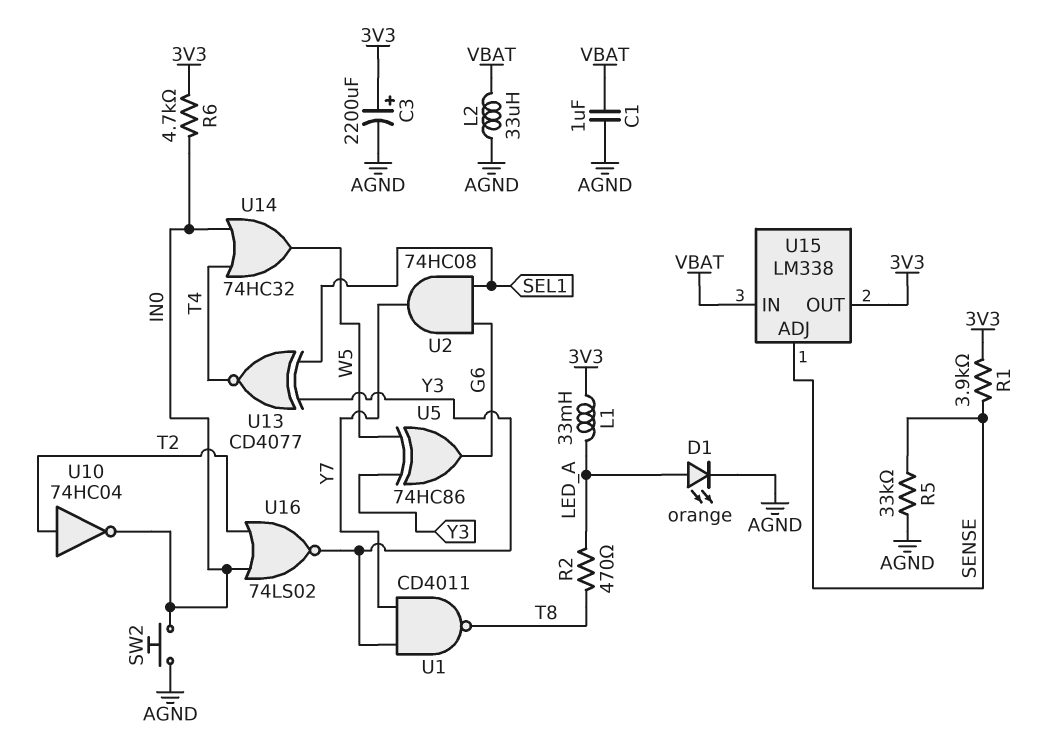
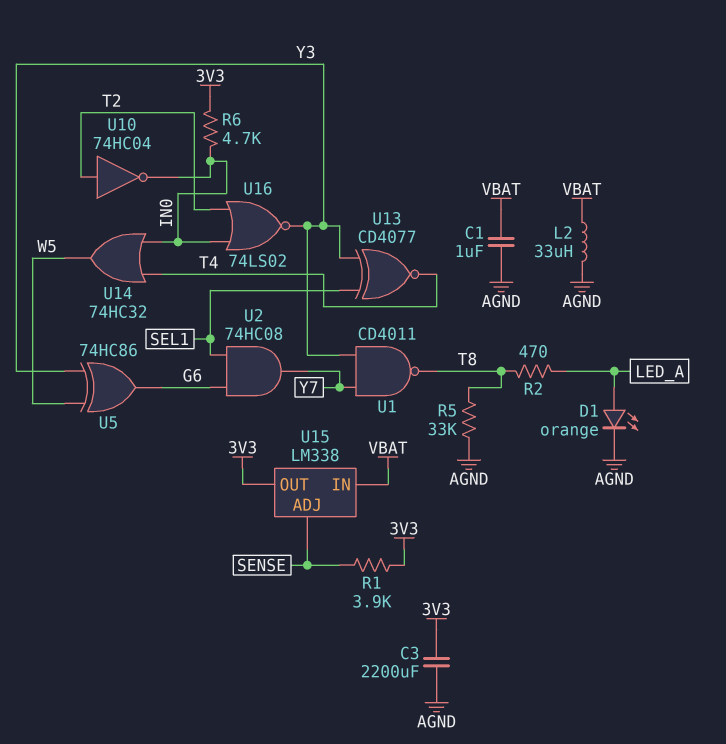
C3: 2200uF (plus 3V3, minus AGND) -> 2200uF (3V3, AGND)
L1: 33mH (3V3, LED_A) -> none
R5: 33k (AGND, SENSE) -> 33k (AGND, T8)
SW2: button (AGND, IN0) -> none

